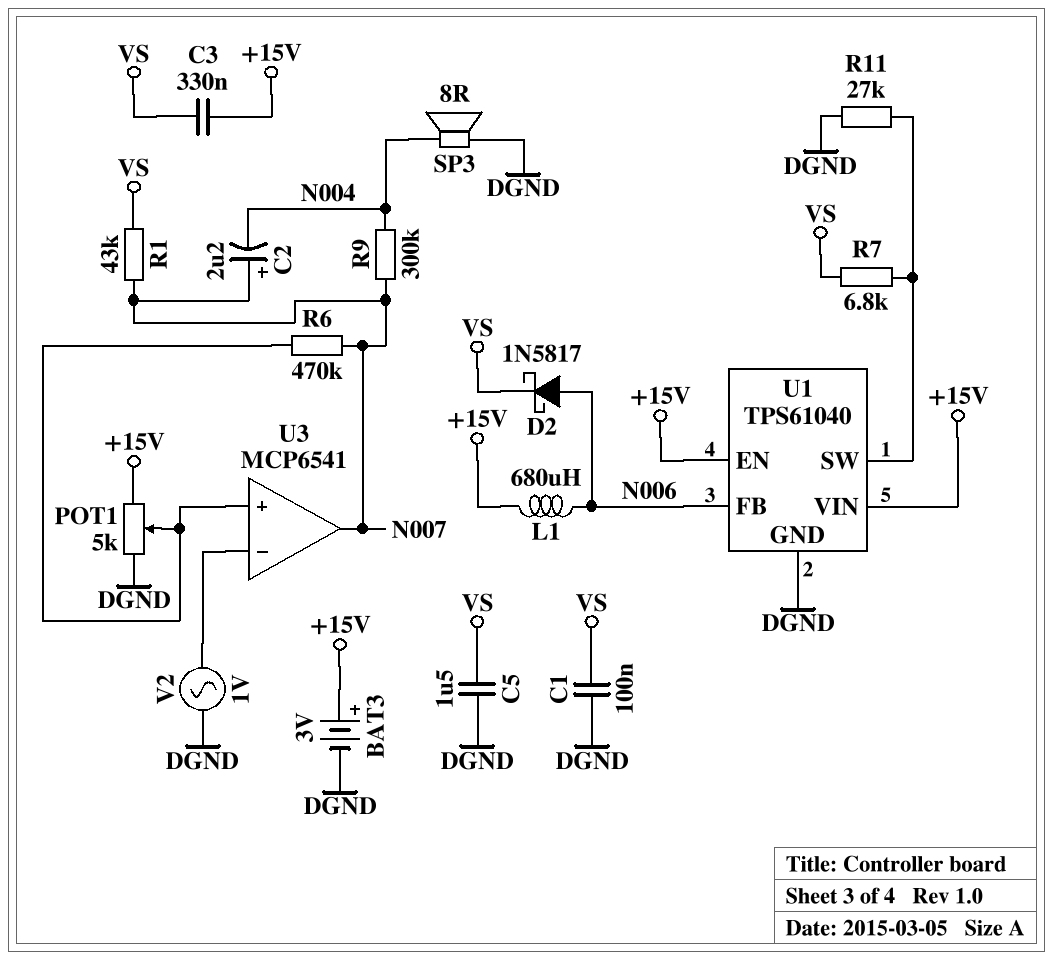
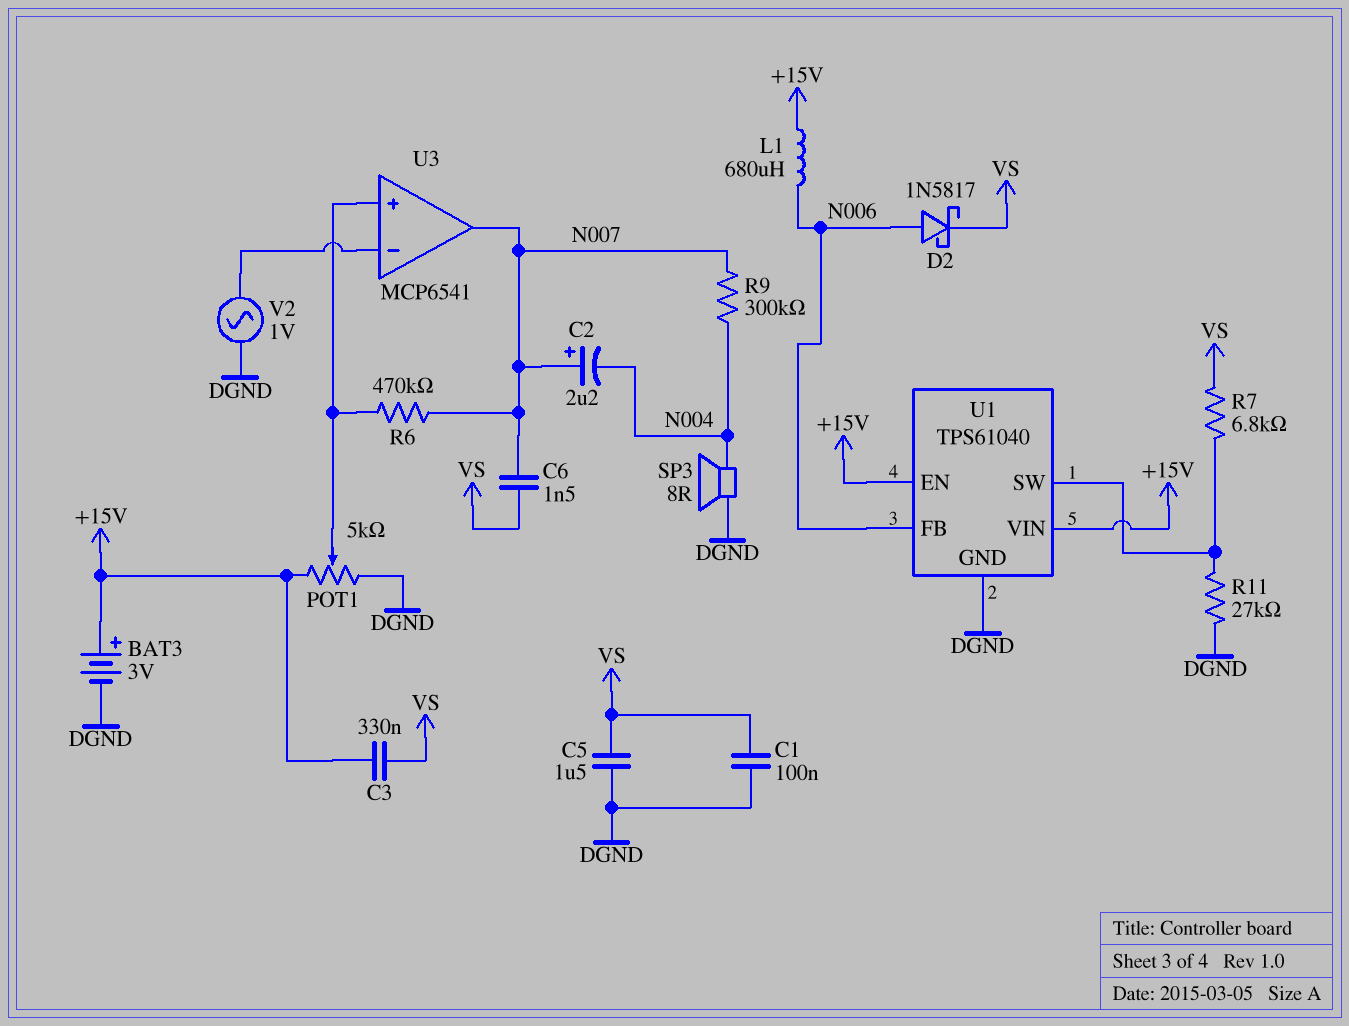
C6: none -> 1.5nF (N007, VS)
R1: 43k (N007, VS) -> none

